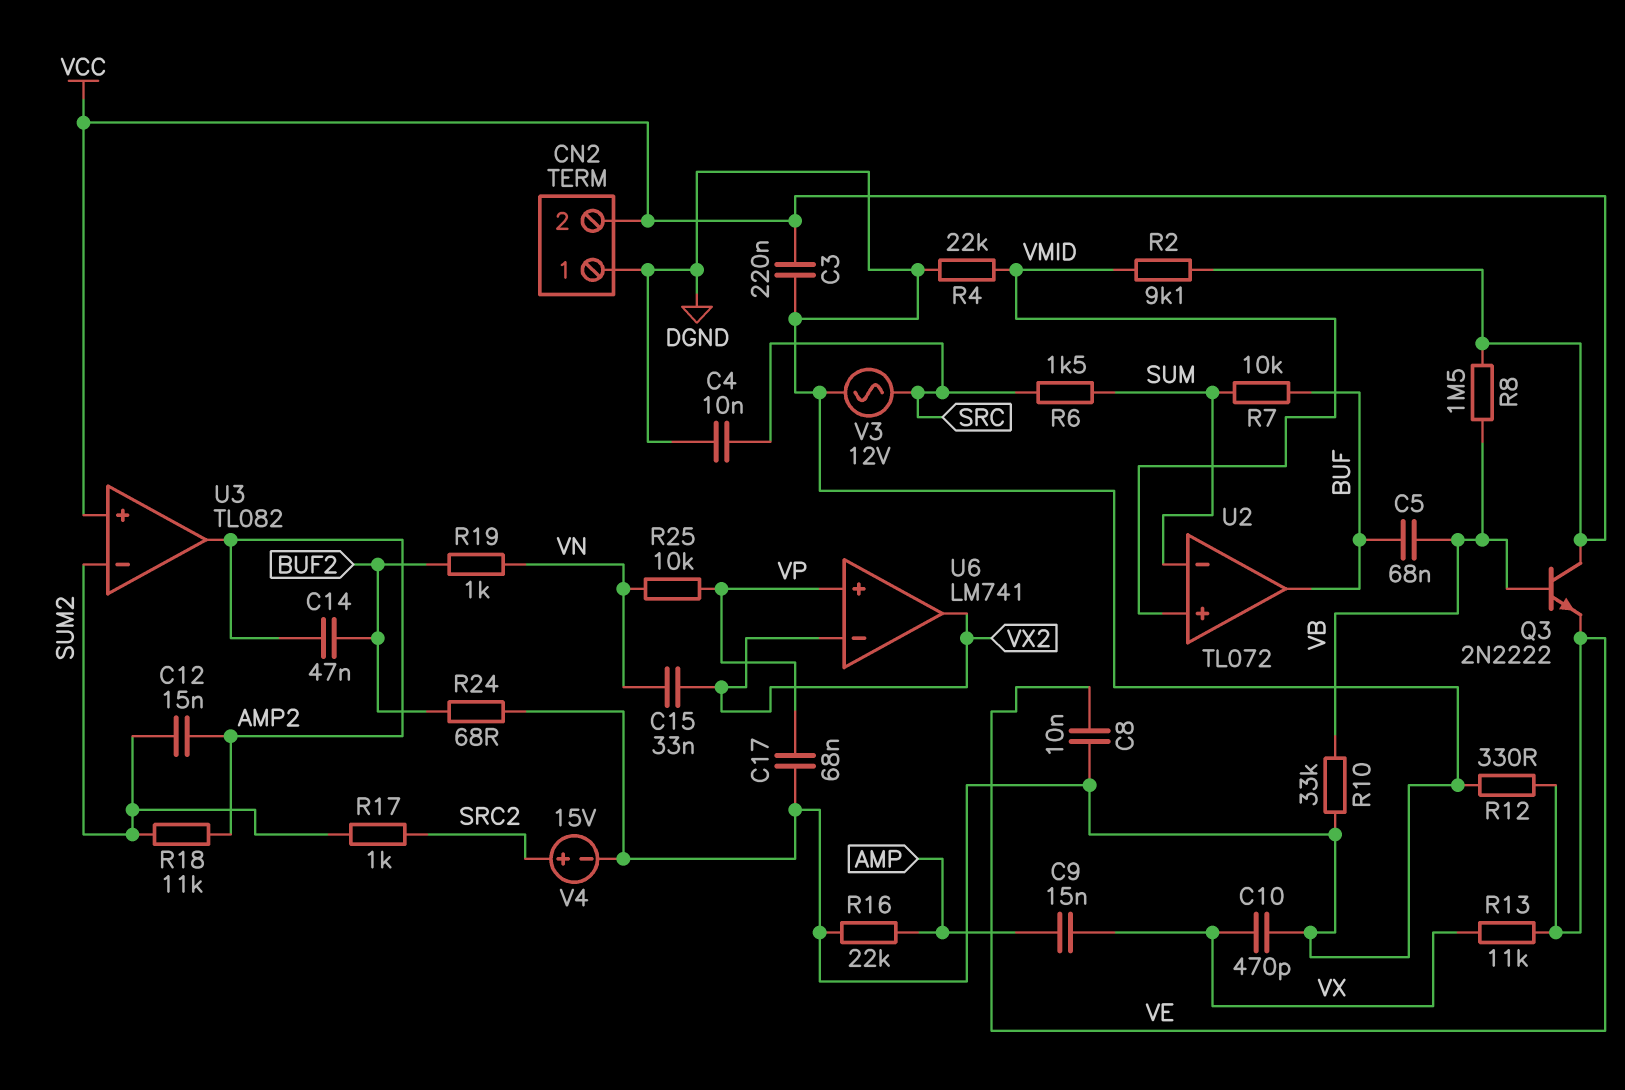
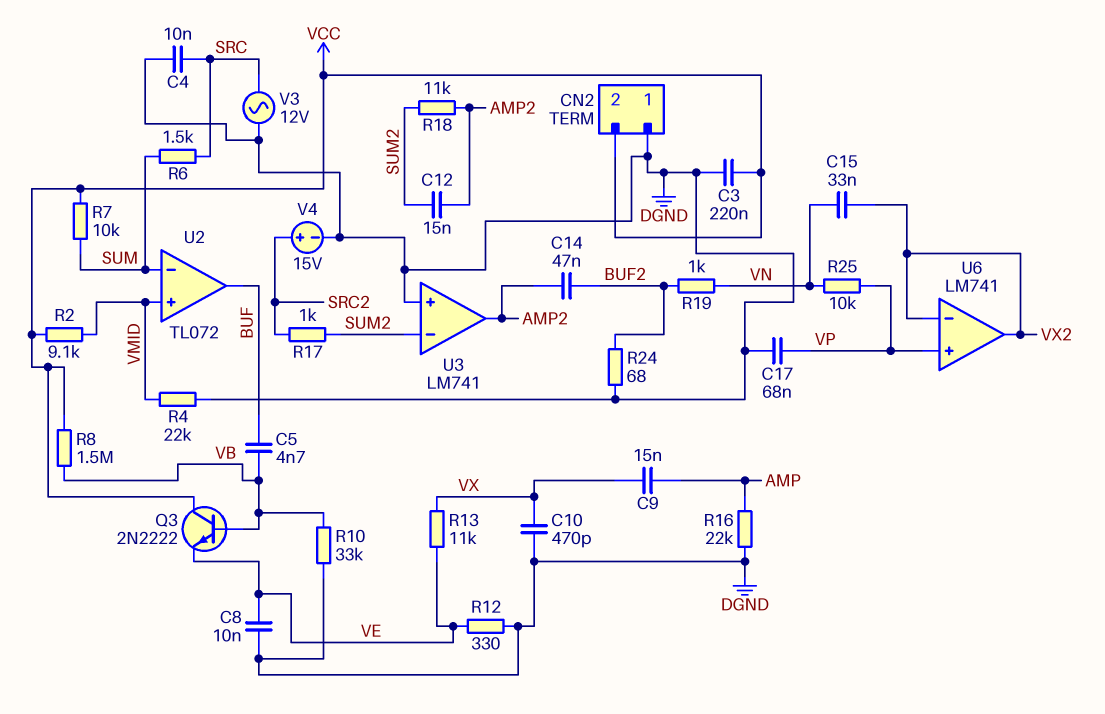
C5: 68nF (BUF, VB) -> 4.7nF (BUF, VB)
R7: 10k (BUF, SUM) -> 10k (SUM, VCC)
U3: TL082 -> LM741
U3 pin in+: VCC -> DGND

